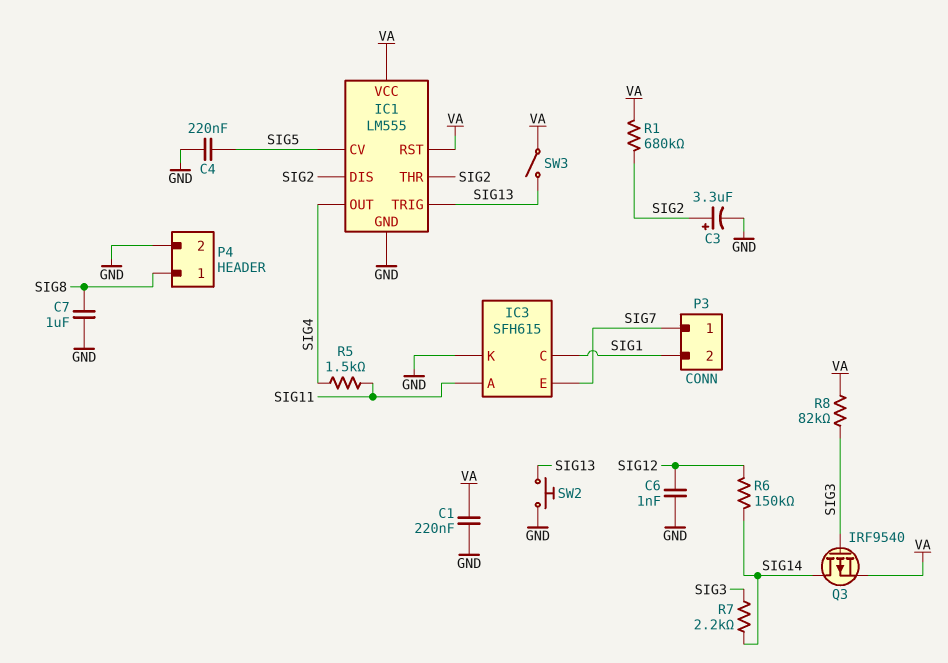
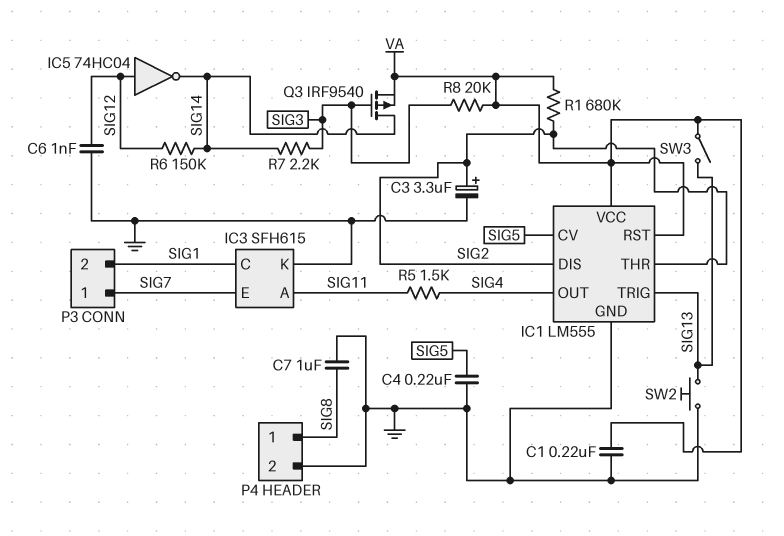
IC5: none -> NOT 74HC04 (in SIG12, out SIG14)
R8: 82k (SIG3, VA) -> 20k (SIG3, VA)

